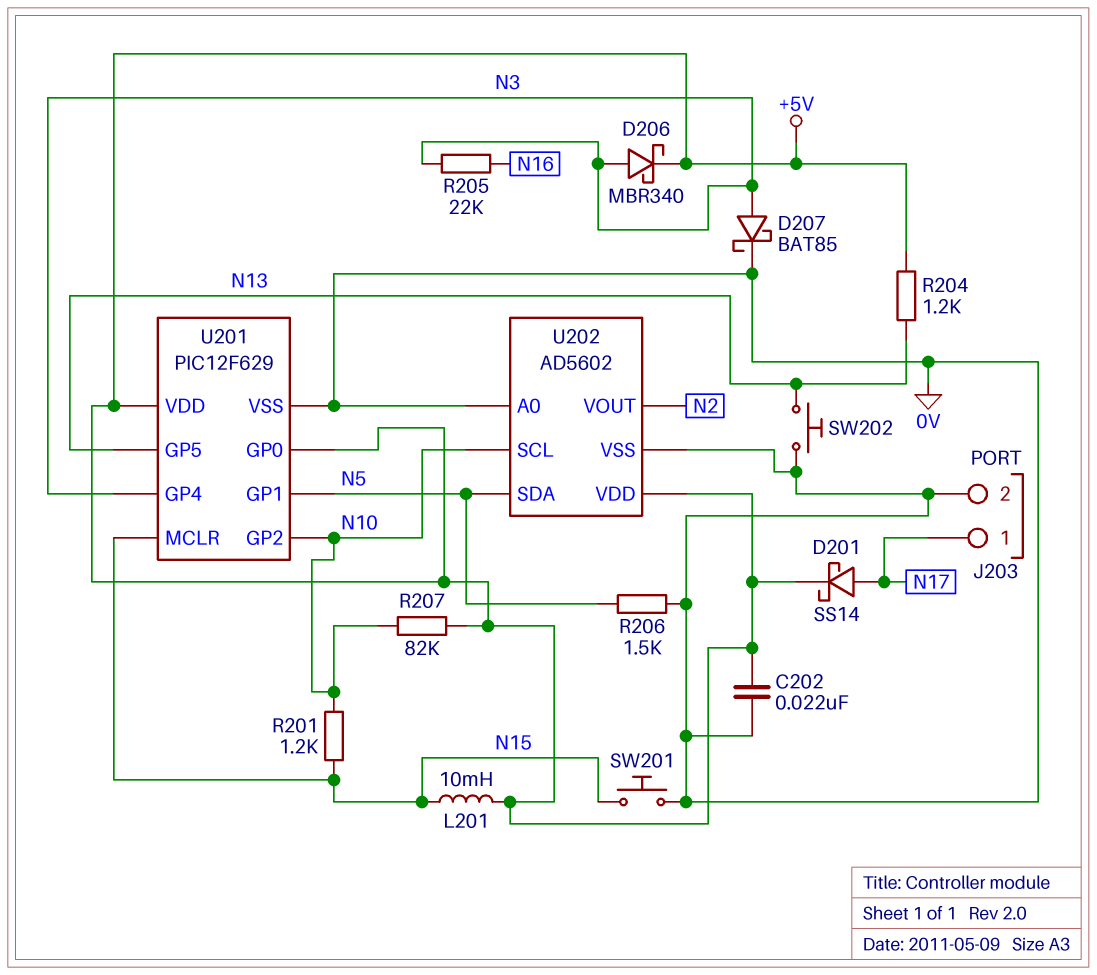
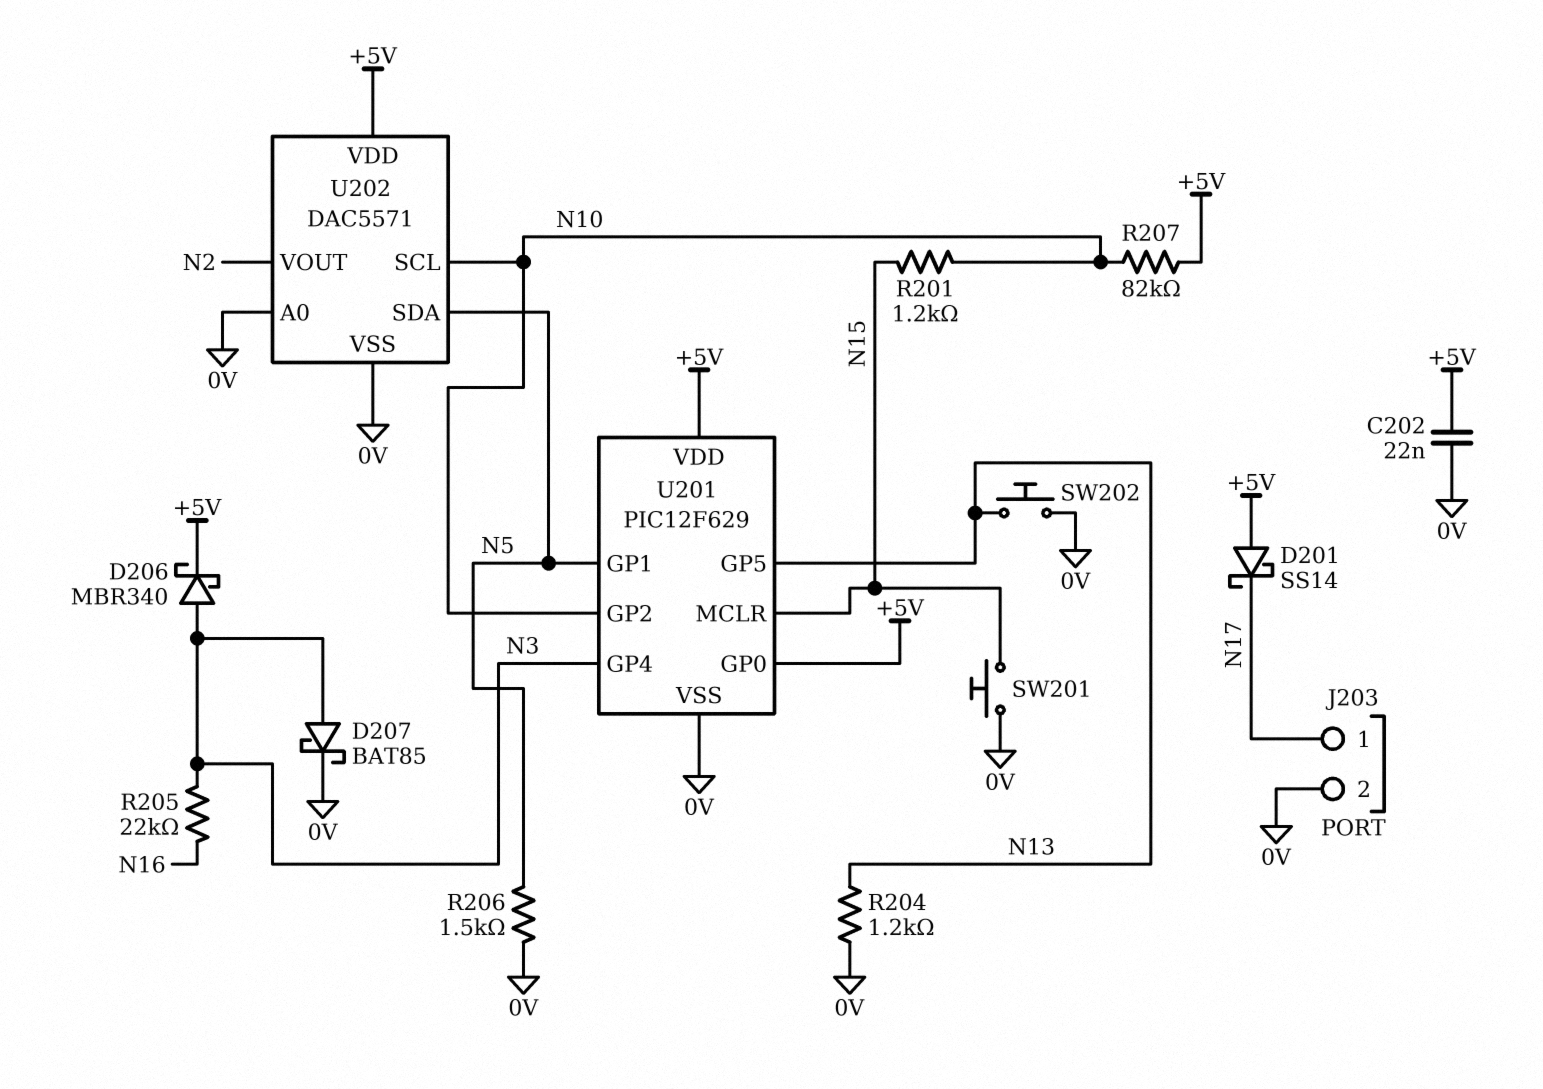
D201: schottky SS14 (A N17, K +5V) -> schottky SS14 (A +5V, K N17)
L201: 10mH (+5V, N15) -> none
R204: 1.2k (+5V, N13) -> 1.2k (0V, N13)
U202: AD5602 -> DAC5571

